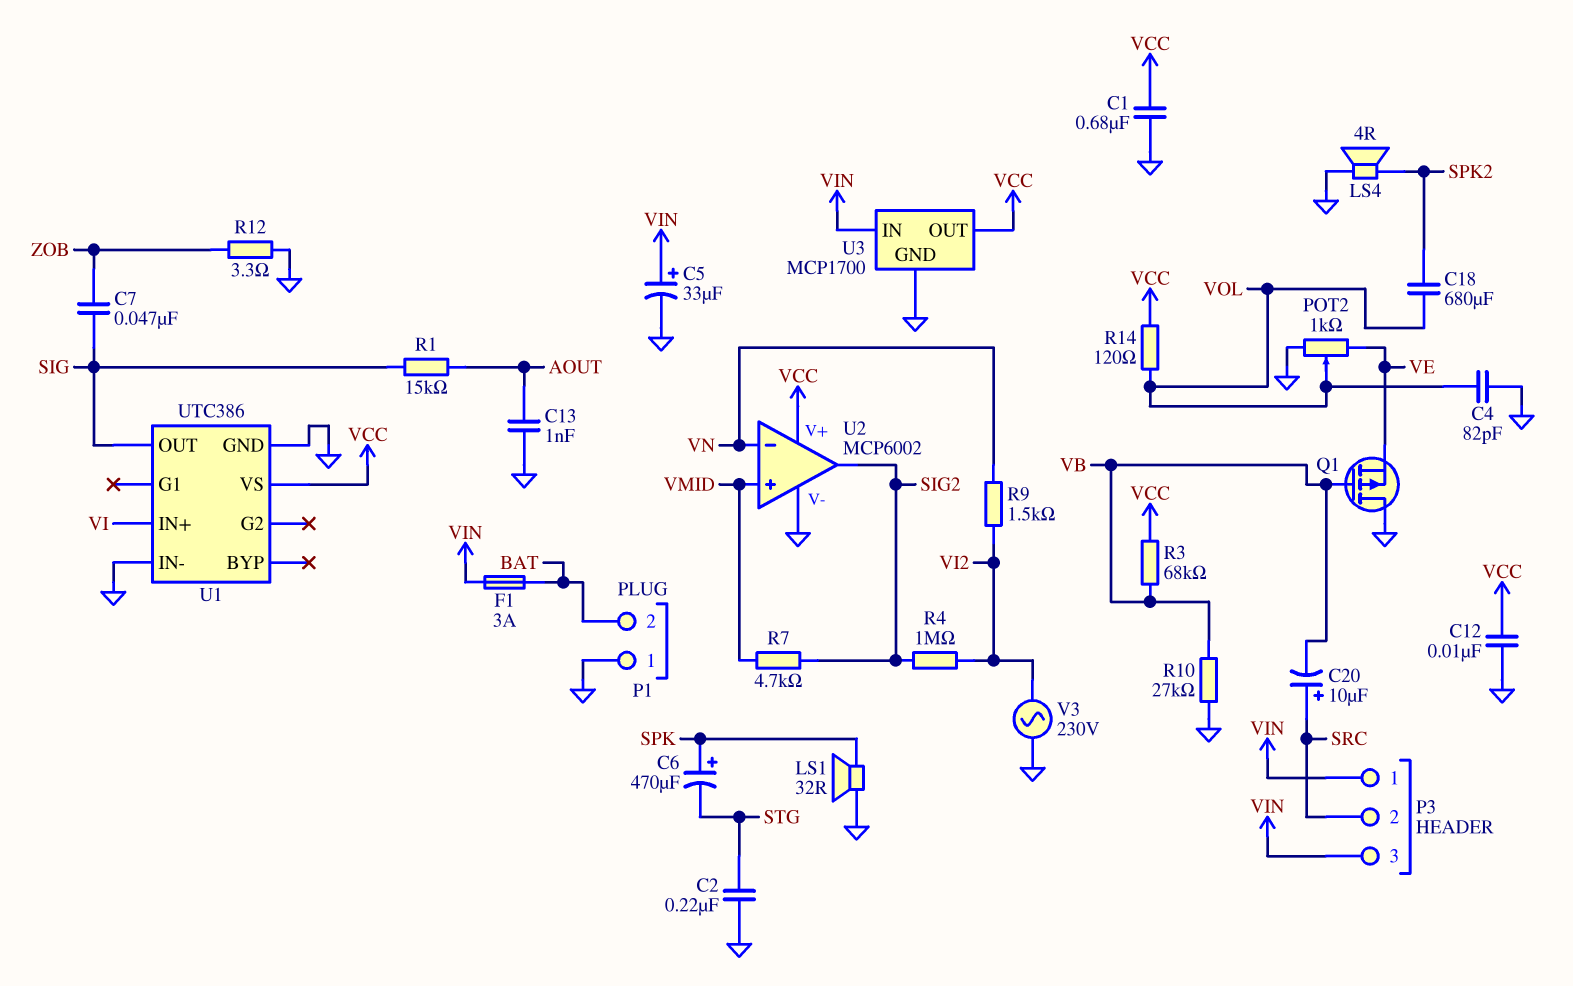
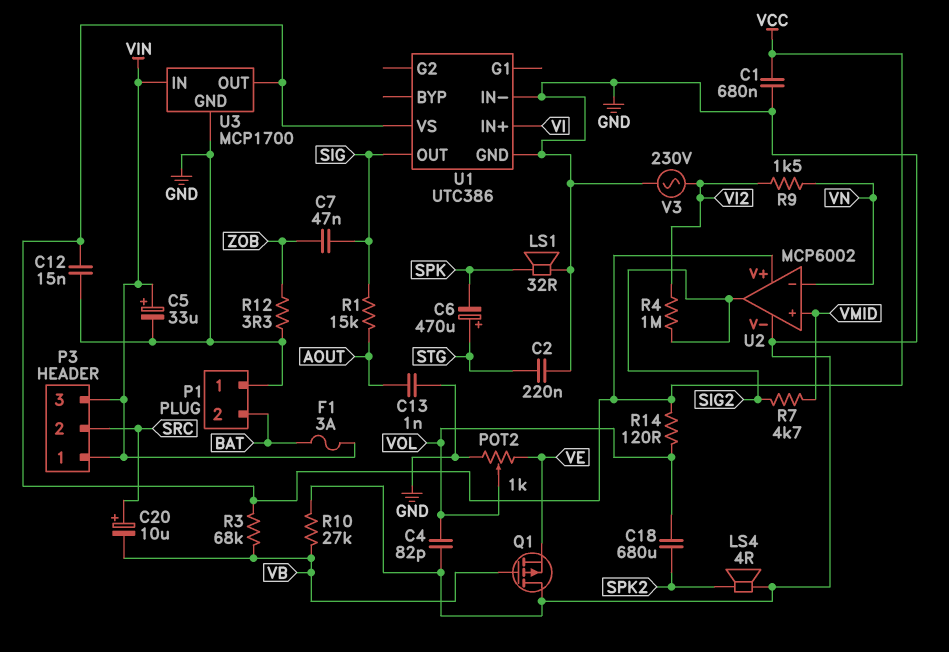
C6: 470uF (plus SPK, minus STG) -> 470uF (plus STG, minus SPK)
C12: 10nF (GND, VCC) -> 15nF (GND, VCC)

